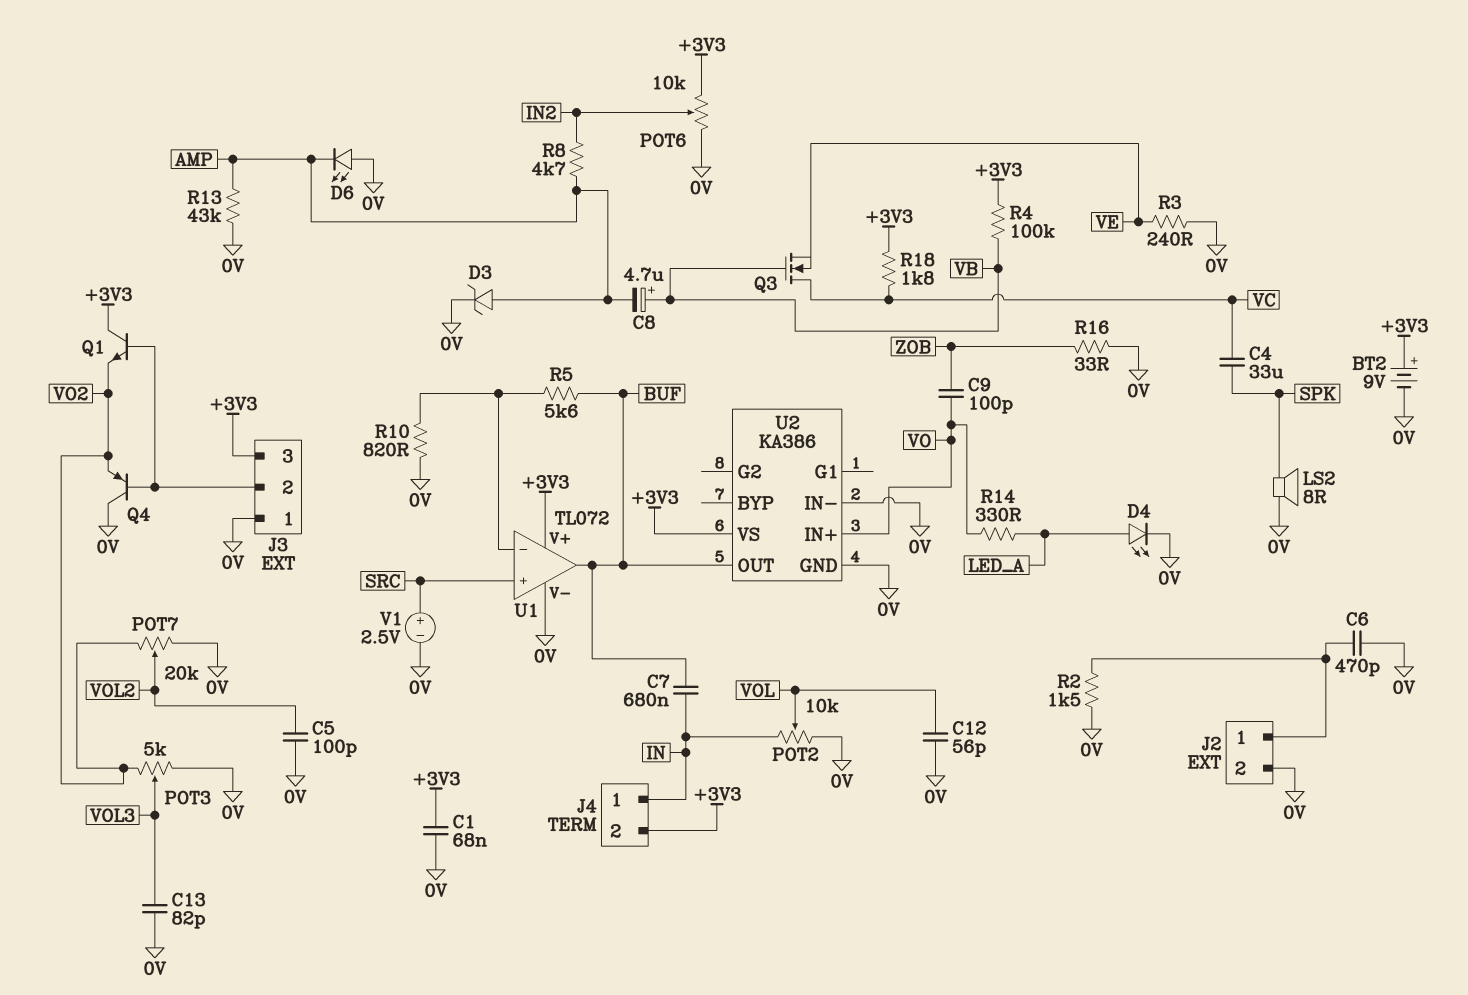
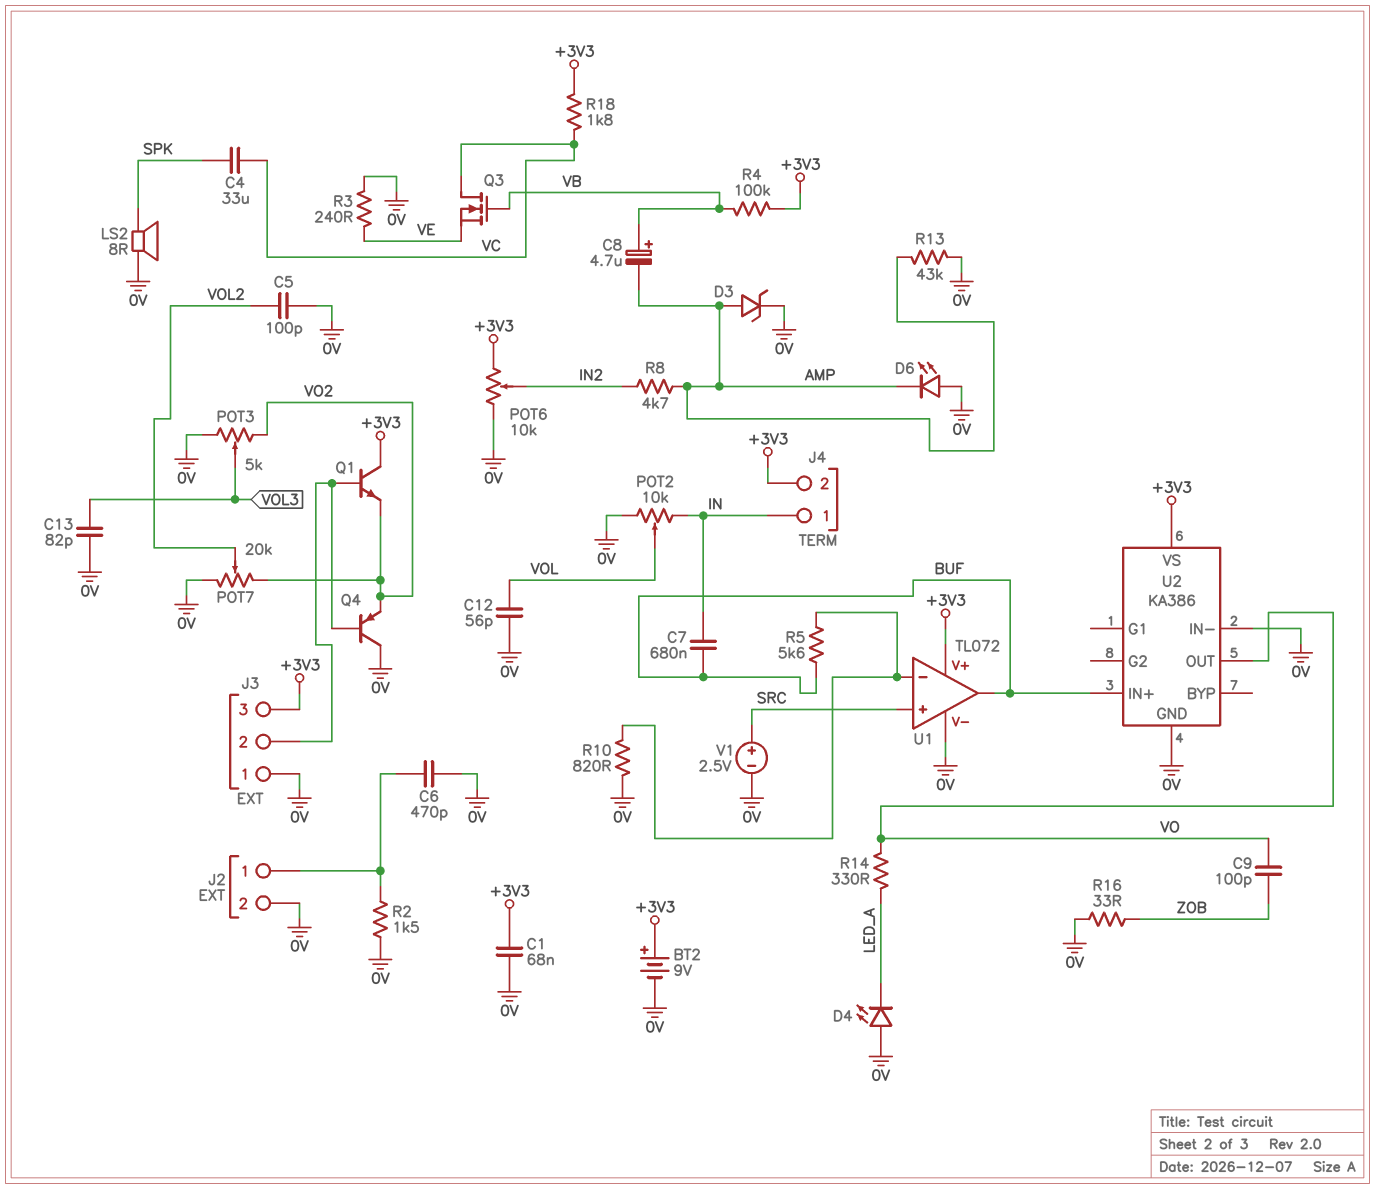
D4: LED (A LED_A, K 0V) -> LED (A 0V, K LED_A)
U2 pin IN+: VO -> BUF
U2 pin OUT: BUF -> VO

